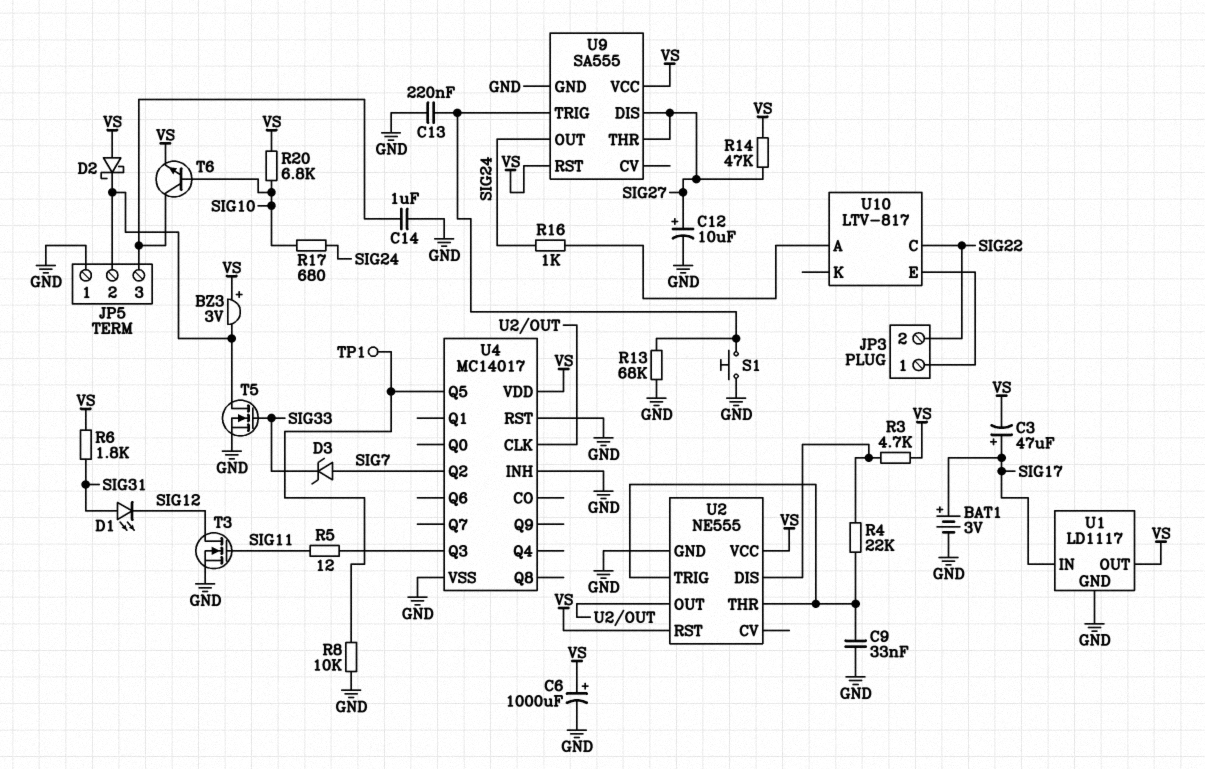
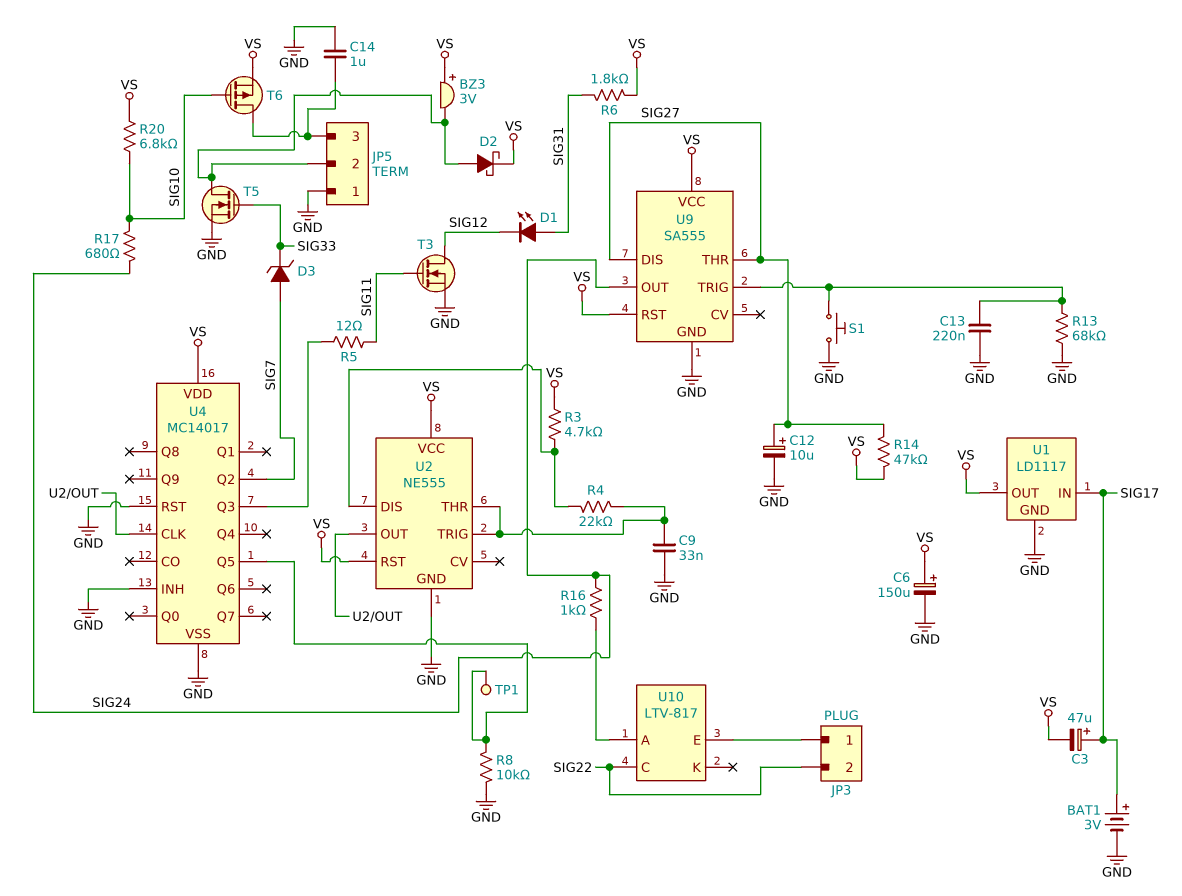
C6: 1000uF (plus VS, minus GND) -> 150uF (plus VS, minus GND)
D2: schottky (A VS, K JP5/2) -> schottky (A JP5/2, K VS)
T6: NPN (B SIG10, C JP5/3, E VS) -> PMOS (G SIG10, D JP5/3, S VS)

